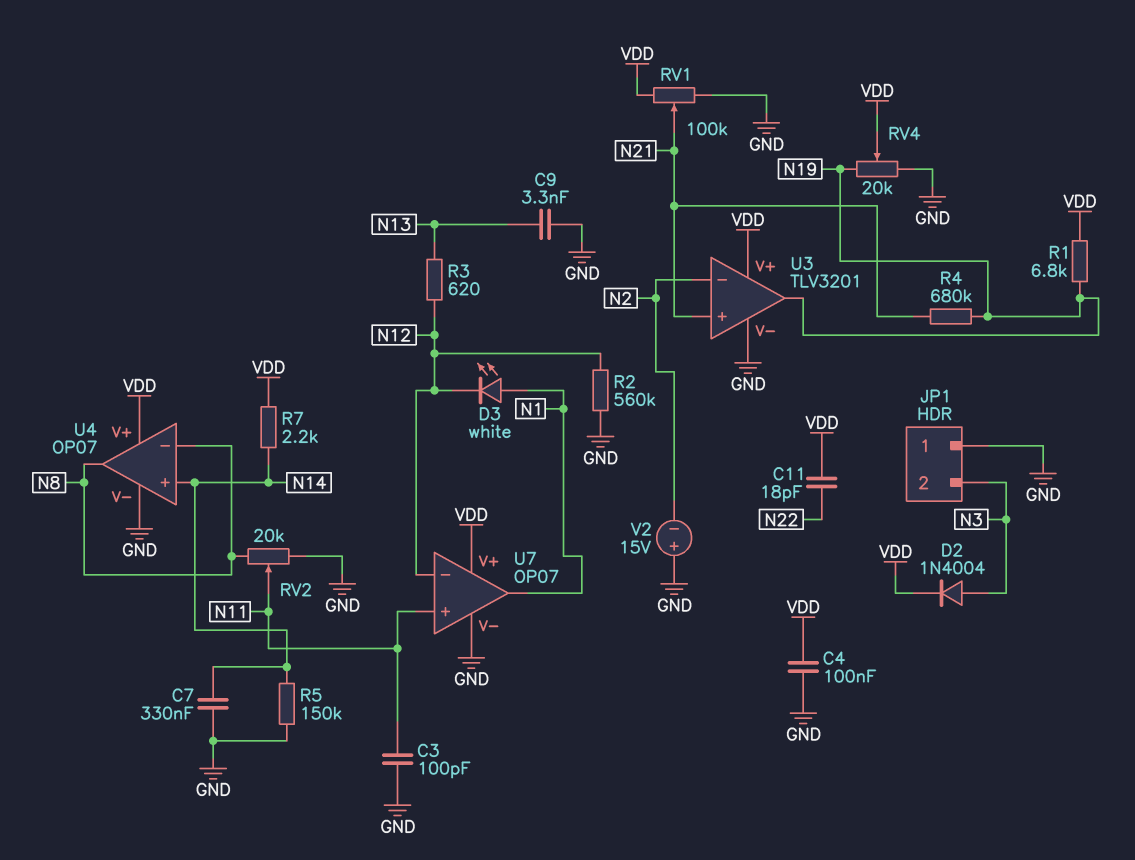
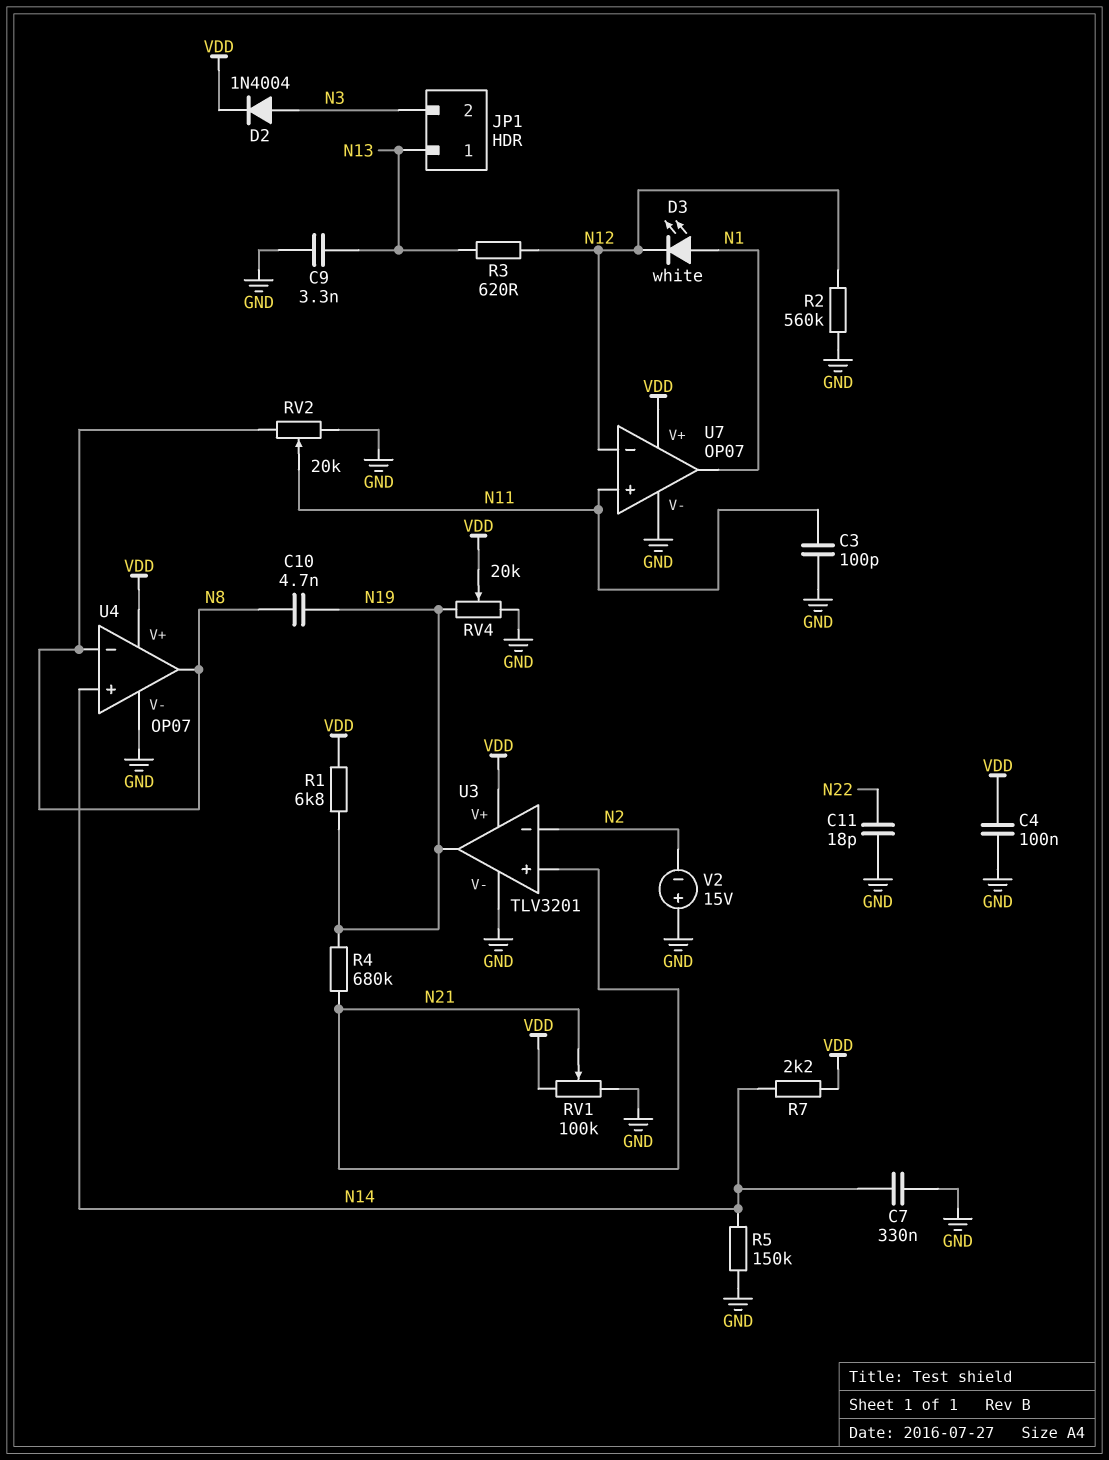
C10: none -> 4.7nF (N8, N19)
C11: 18pF (N22, VDD) -> 18pF (GND, N22)
JP1 pin 1: GND -> N13

